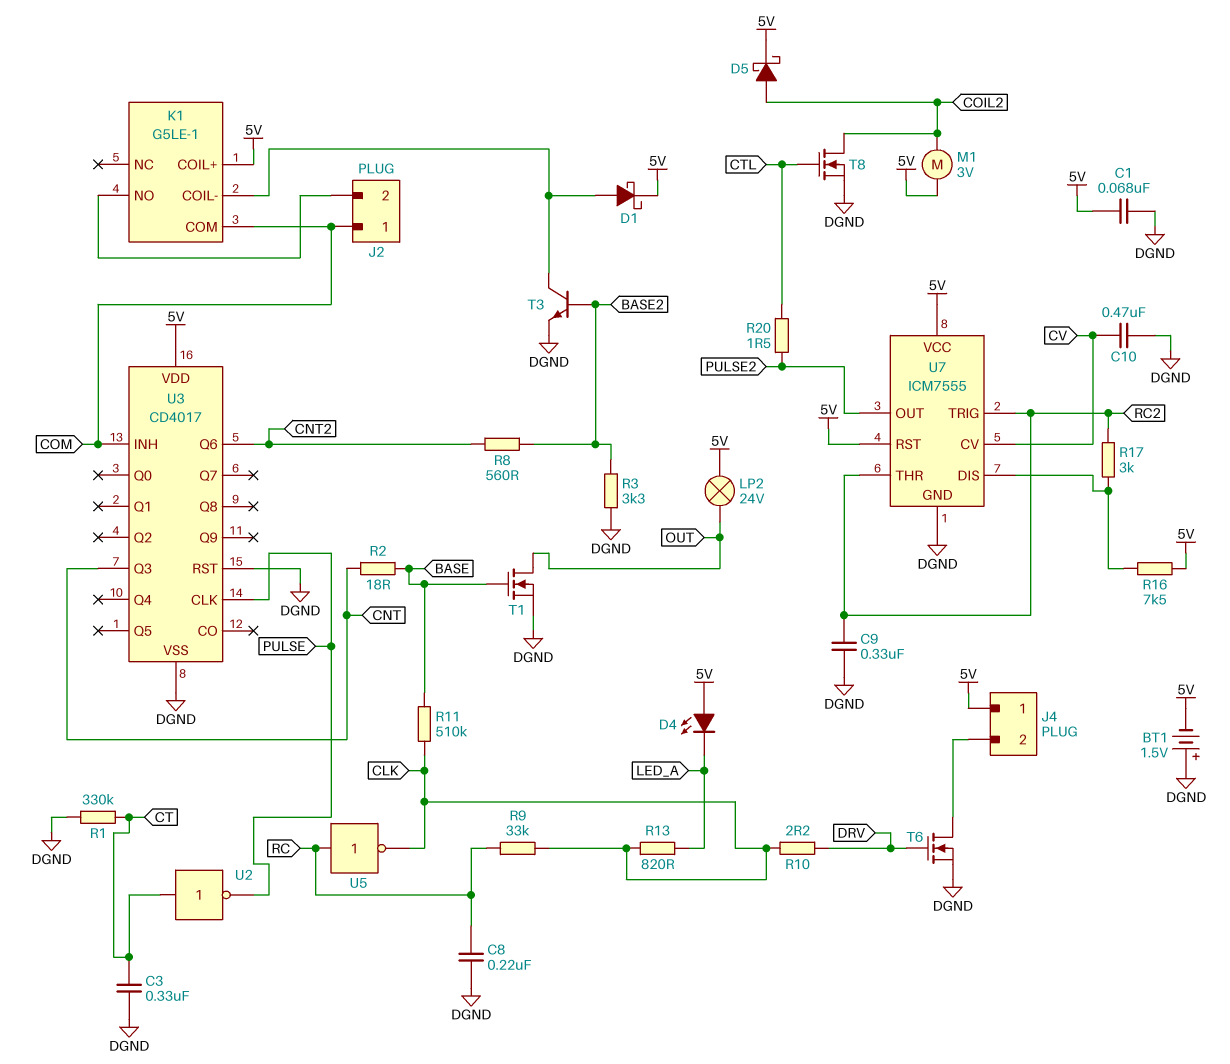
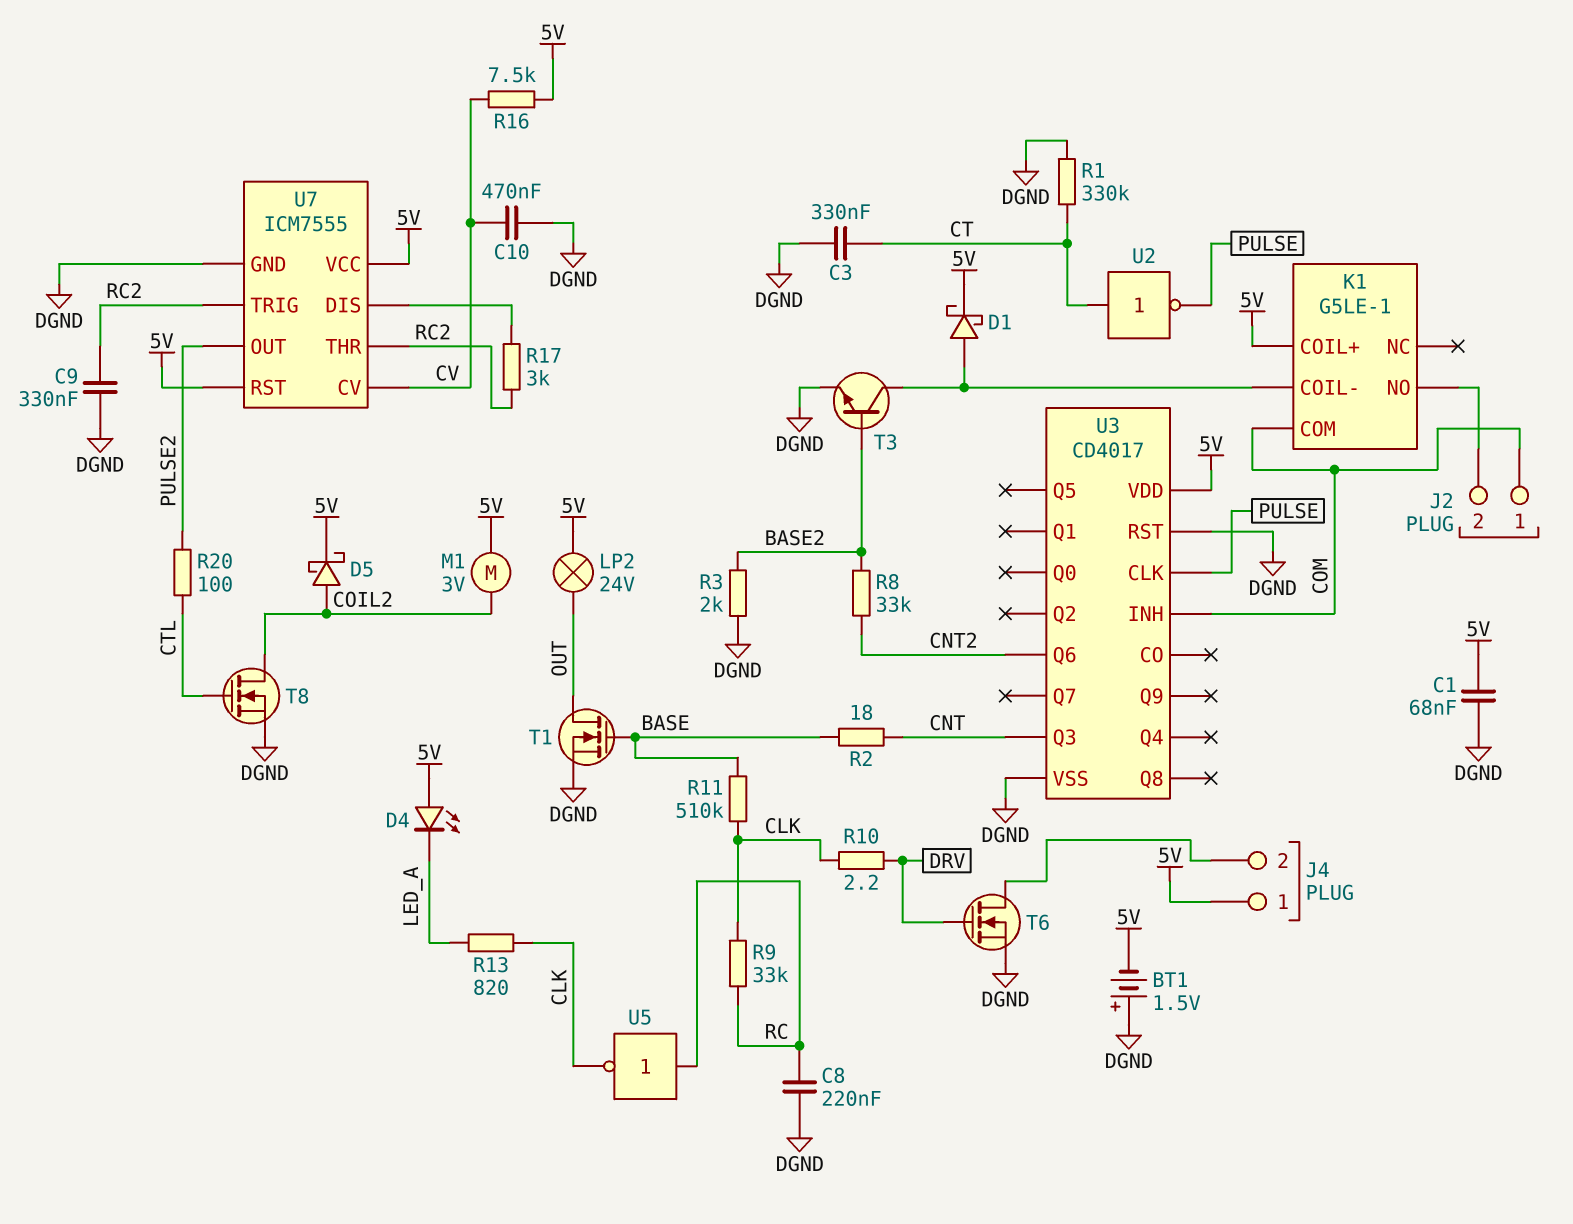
R3: 3.3k (BASE2, DGND) -> 2k (BASE2, DGND)
R8: 560 (BASE2, CNT2) -> 33k (BASE2, CNT2)
R16: 7.5k (5V, U7/DIS) -> 7.5k (5V, CV)
R20: 1.5 (CTL, PULSE2) -> 100 (CTL, PULSE2)

